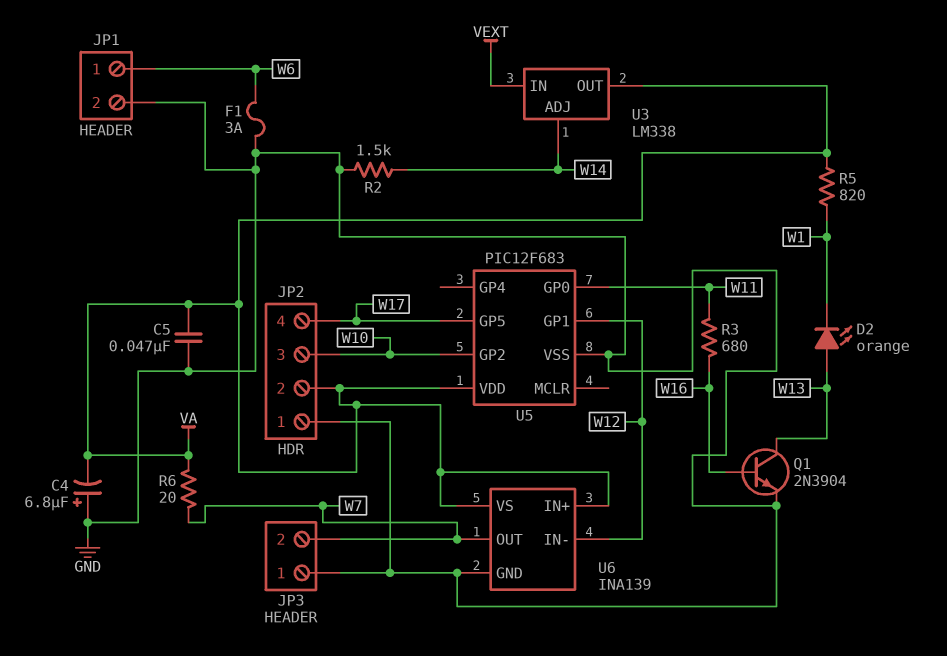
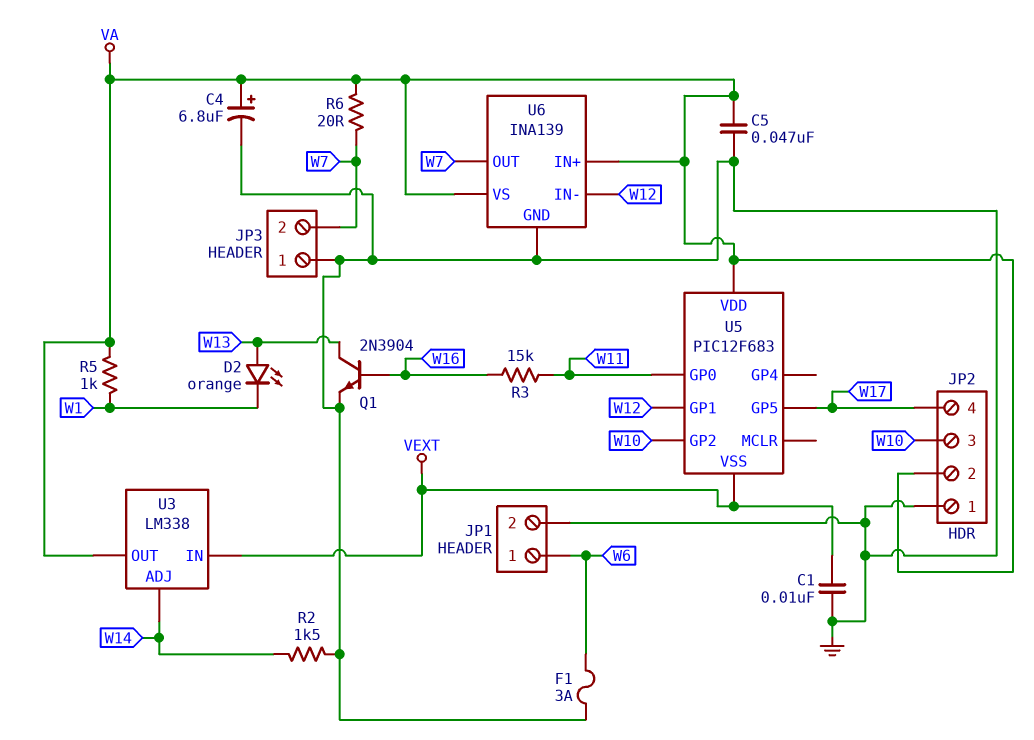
C1: none -> 10nF (GND, VEXT)
C4: 6.8uF (plus GND, minus VA) -> 6.8uF (plus VA, minus GND)
R3: 680 (W11, W16) -> 15k (W11, W16)
R5: 820 (VA, W1) -> 1k (VA, W1)
U5 pin VSS: GND -> VEXT

